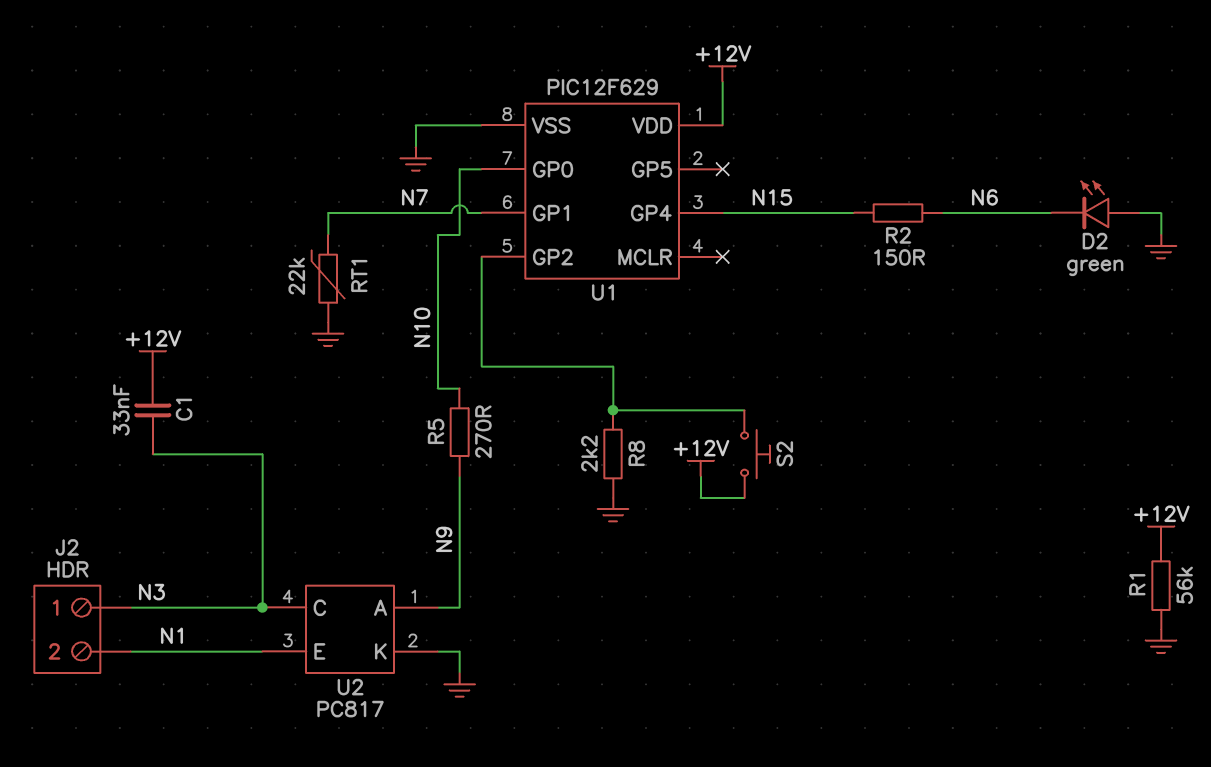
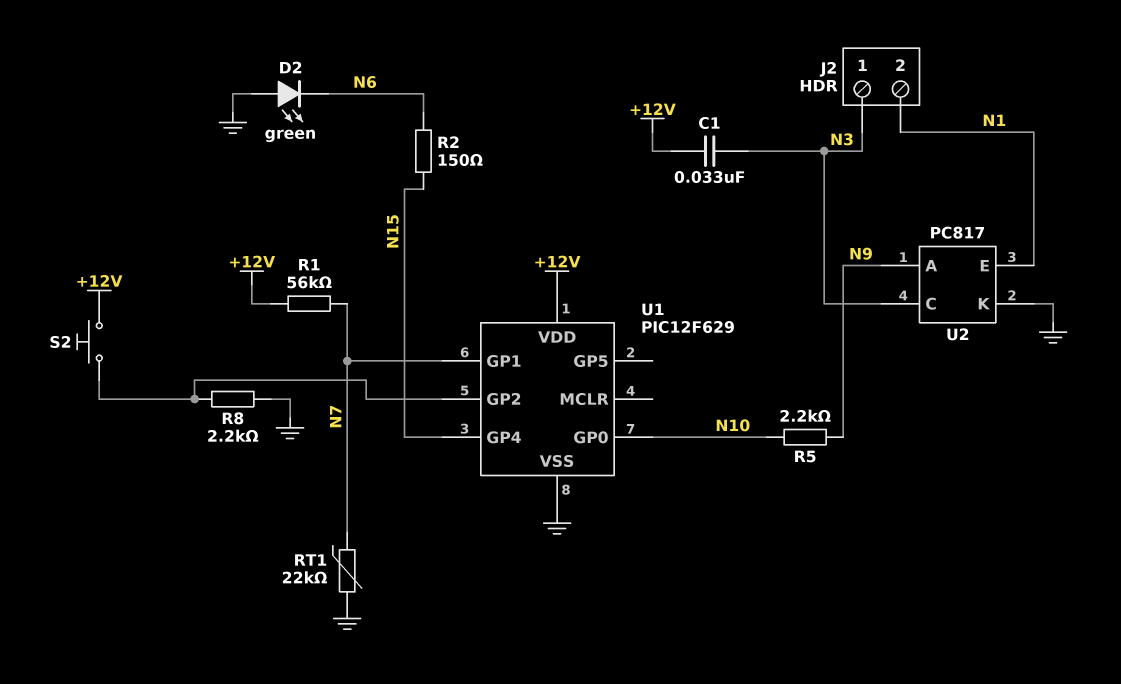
R1: 56k (+12V, GND) -> 56k (+12V, N7)
R5: 270 (N9, N10) -> 2.2k (N9, N10)

